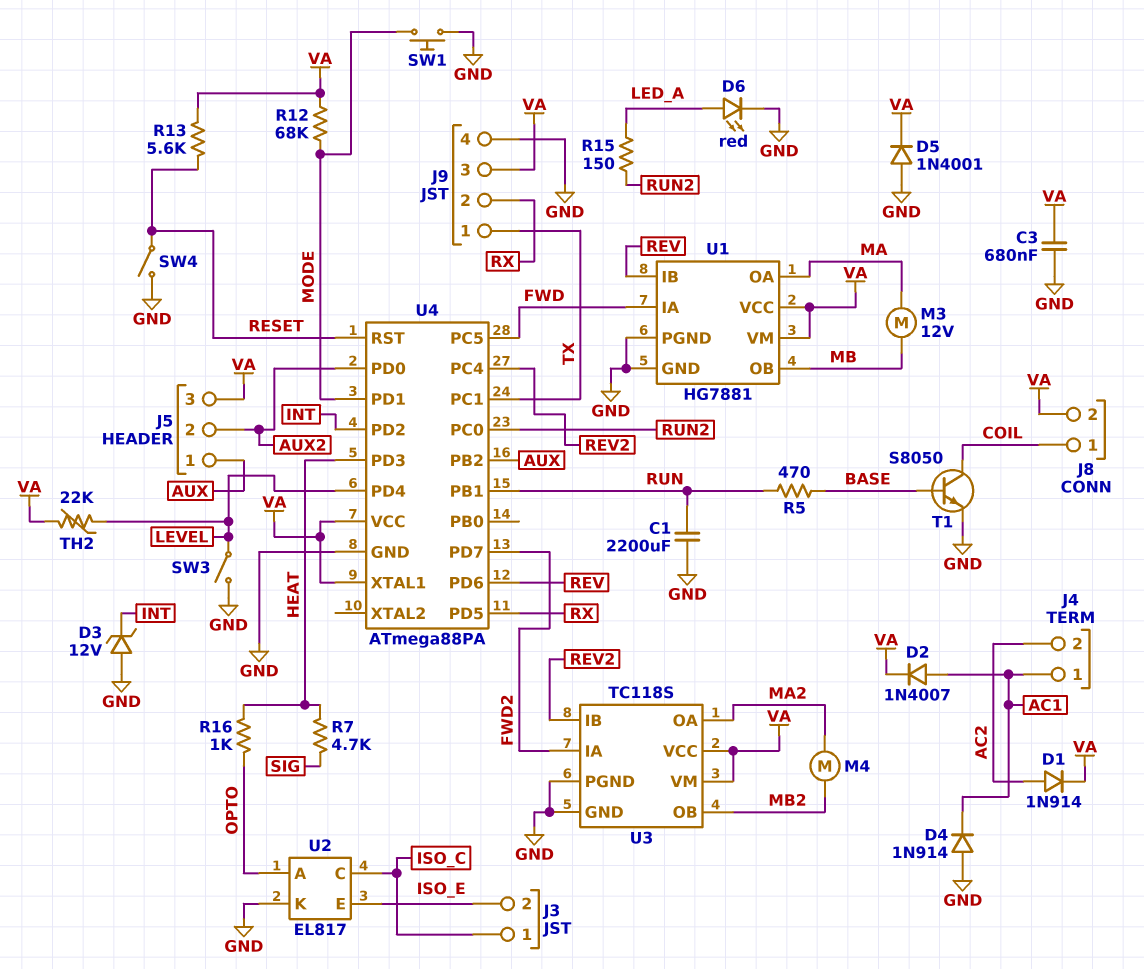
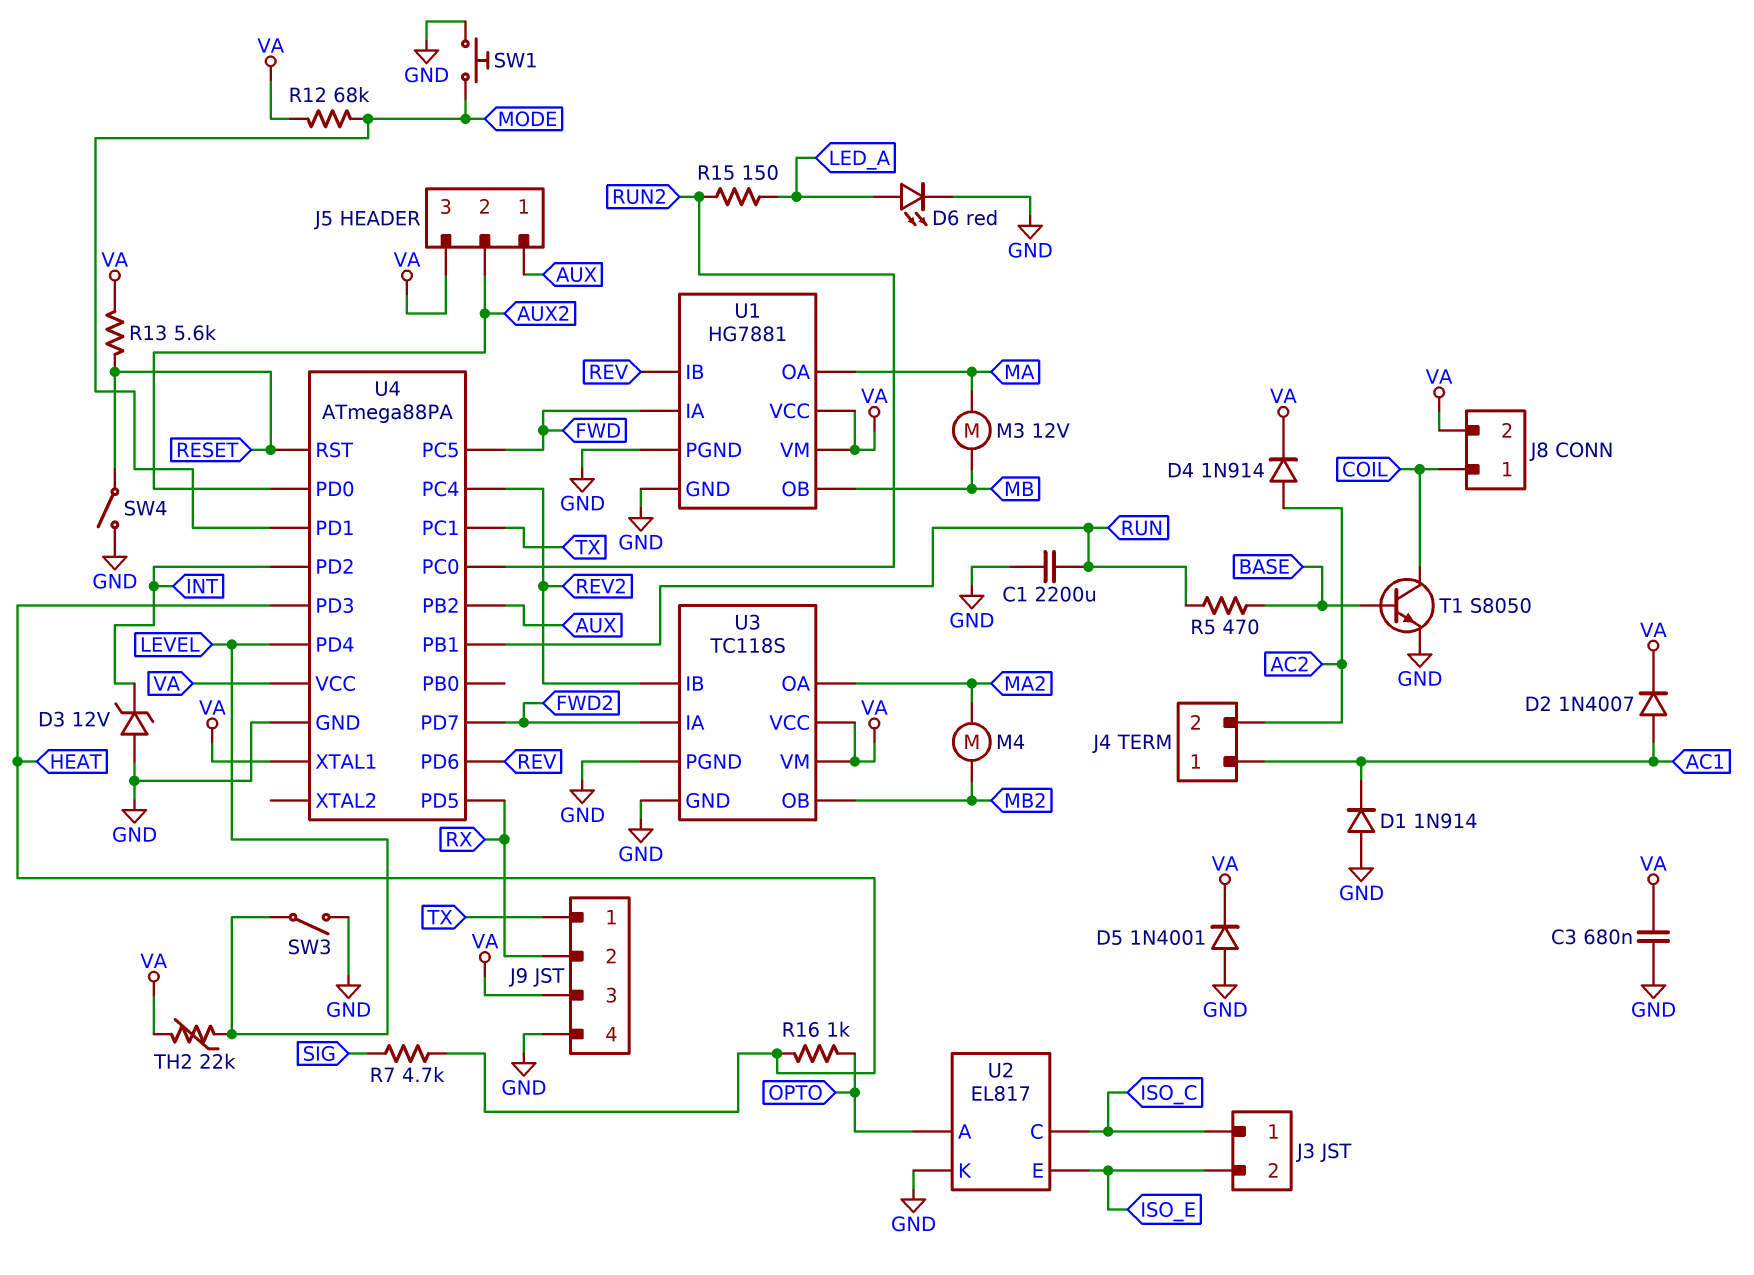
D1: diode 1N914 (A AC2, K VA) -> diode 1N914 (A GND, K AC1)
D4: diode 1N914 (A GND, K AC1) -> diode 1N914 (A AC2, K VA)

